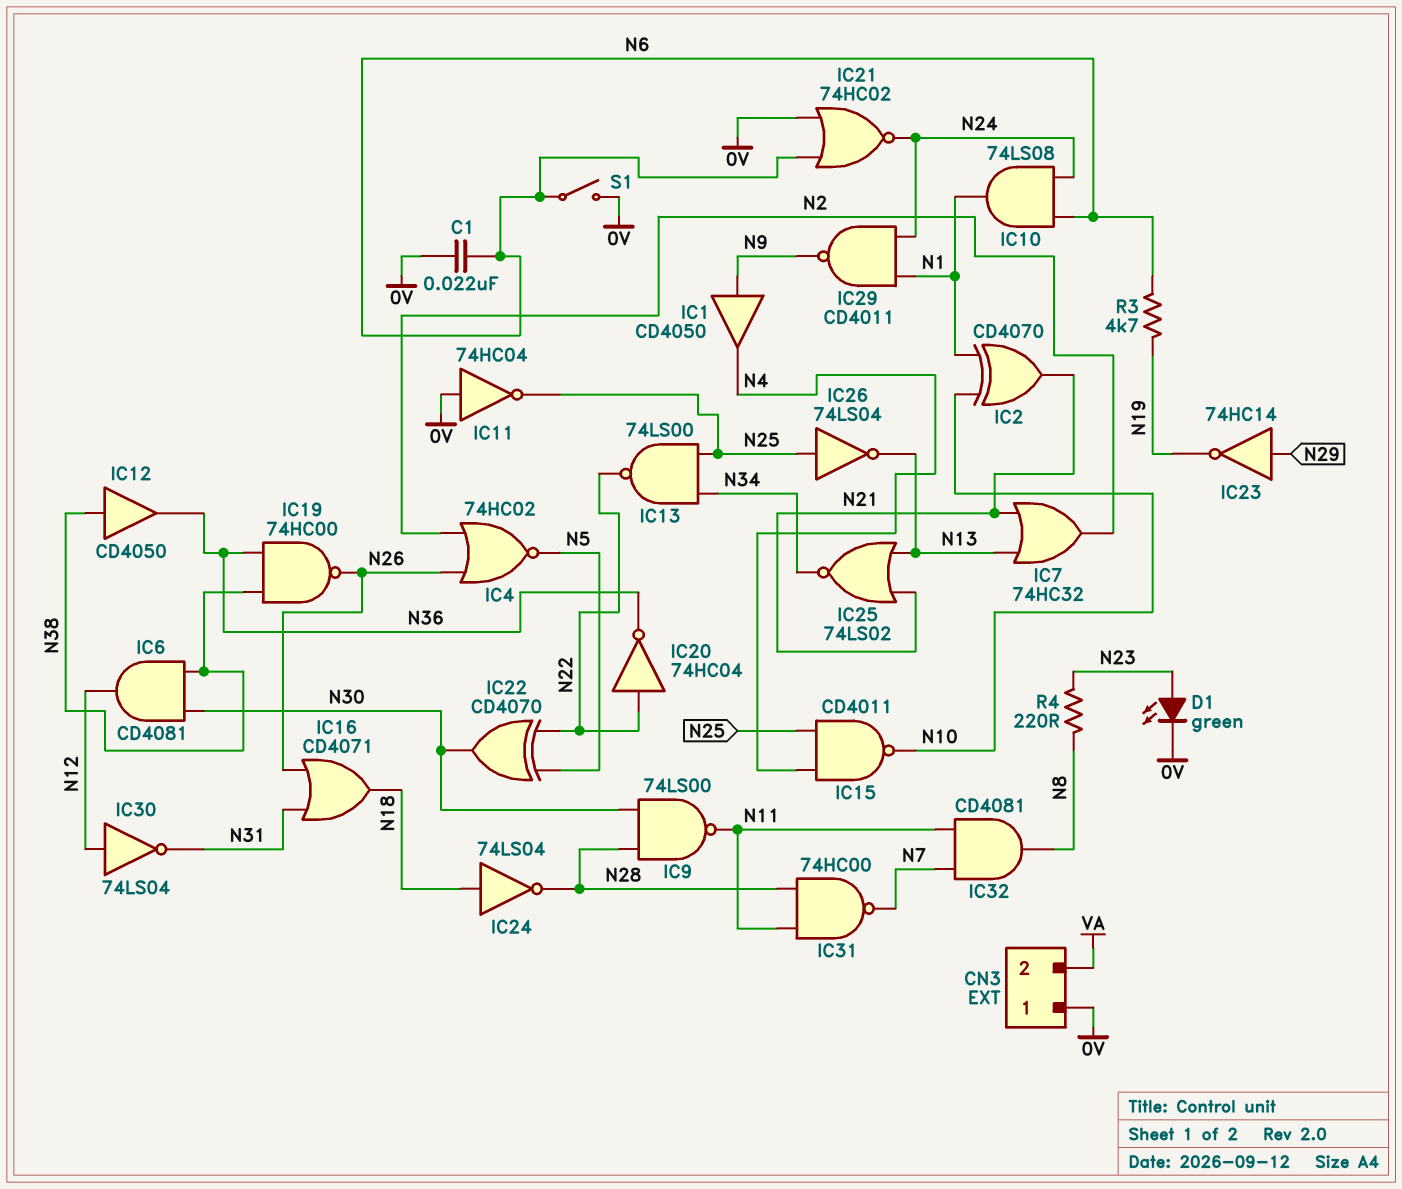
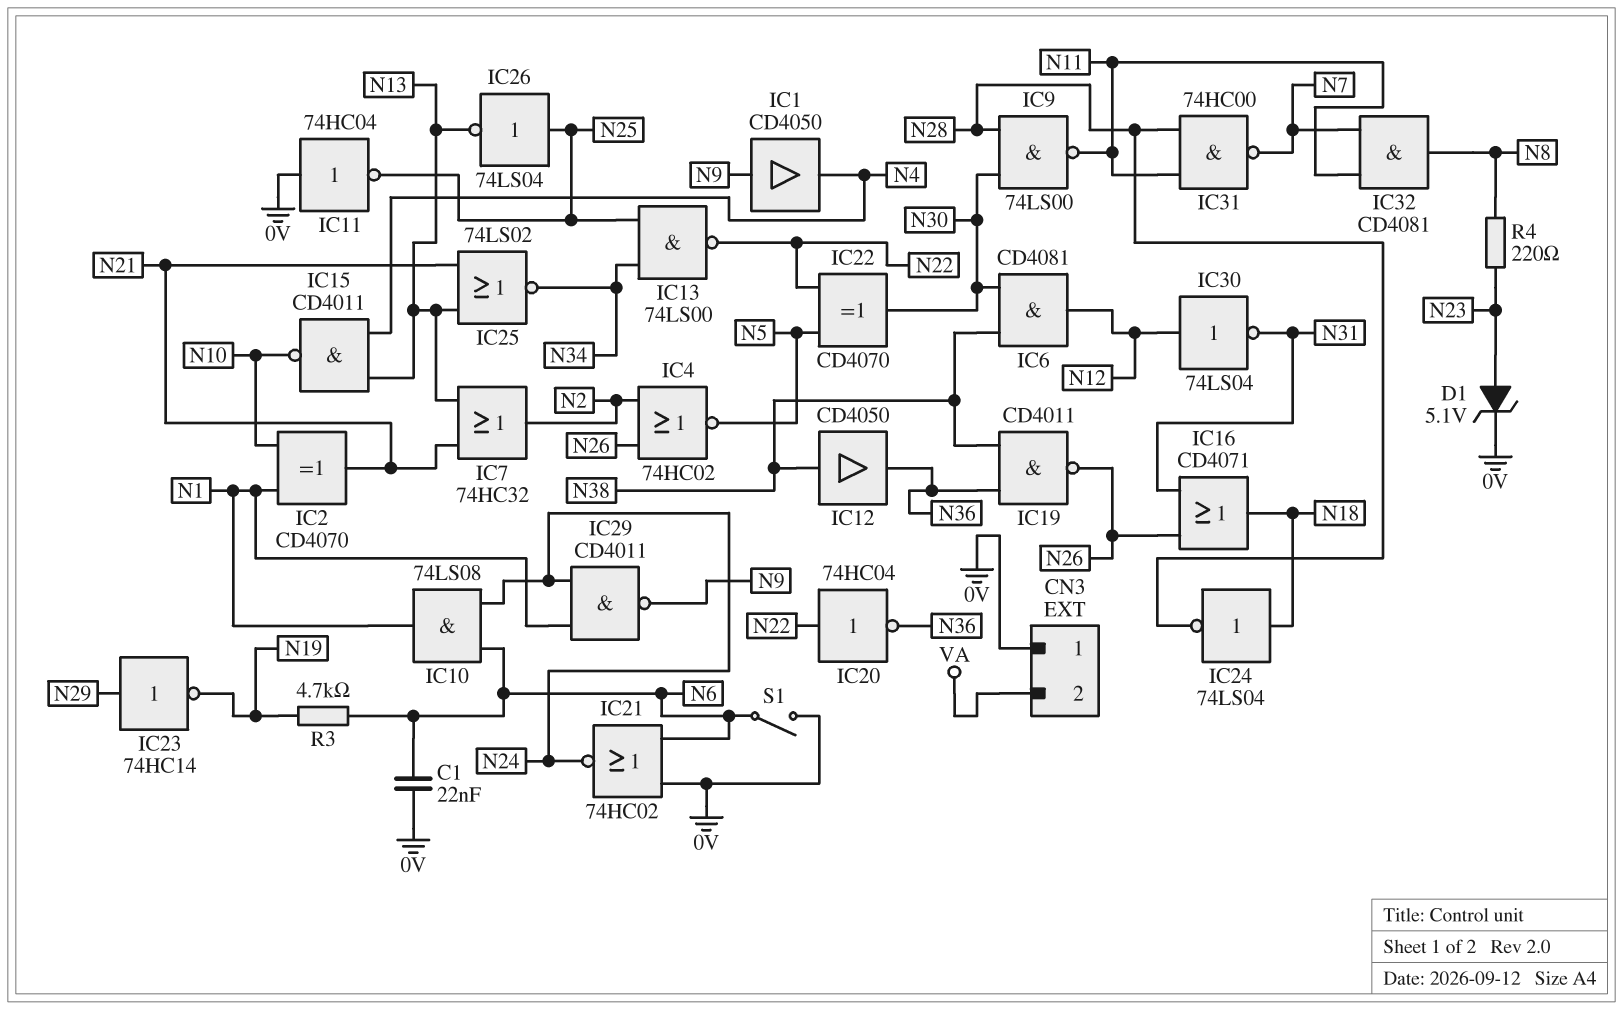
D1: LED green (A N23, K 0V) -> zener 5.1V (A N23, K 0V)
IC15: NAND CD4011 (in N4, in N25, out N10) -> NAND CD4011 (in N4, in N13, out N10)
IC19: NAND 74HC00 (in N36, in N38, out N26) -> NAND CD4011 (in N36, in N38, out N26)

